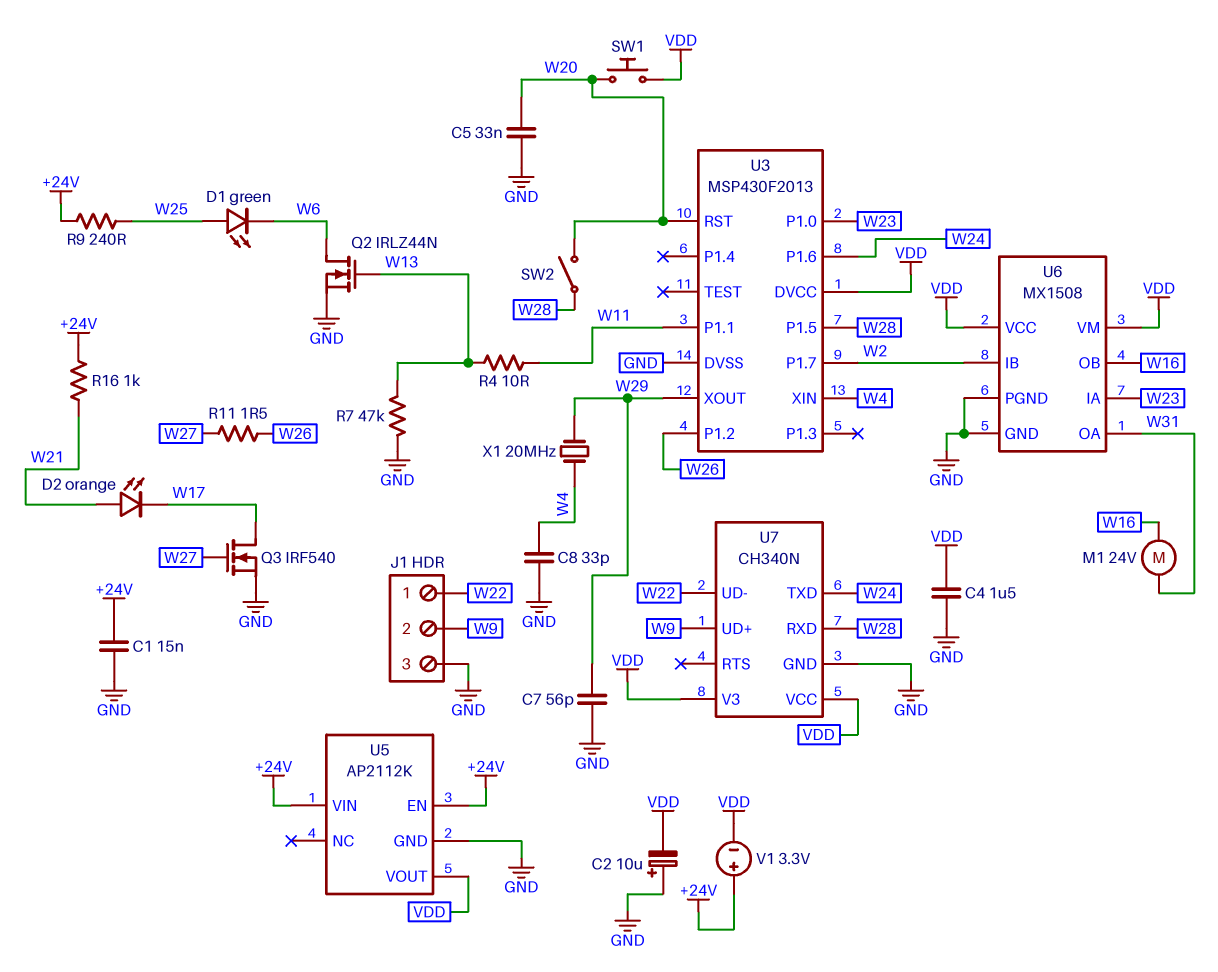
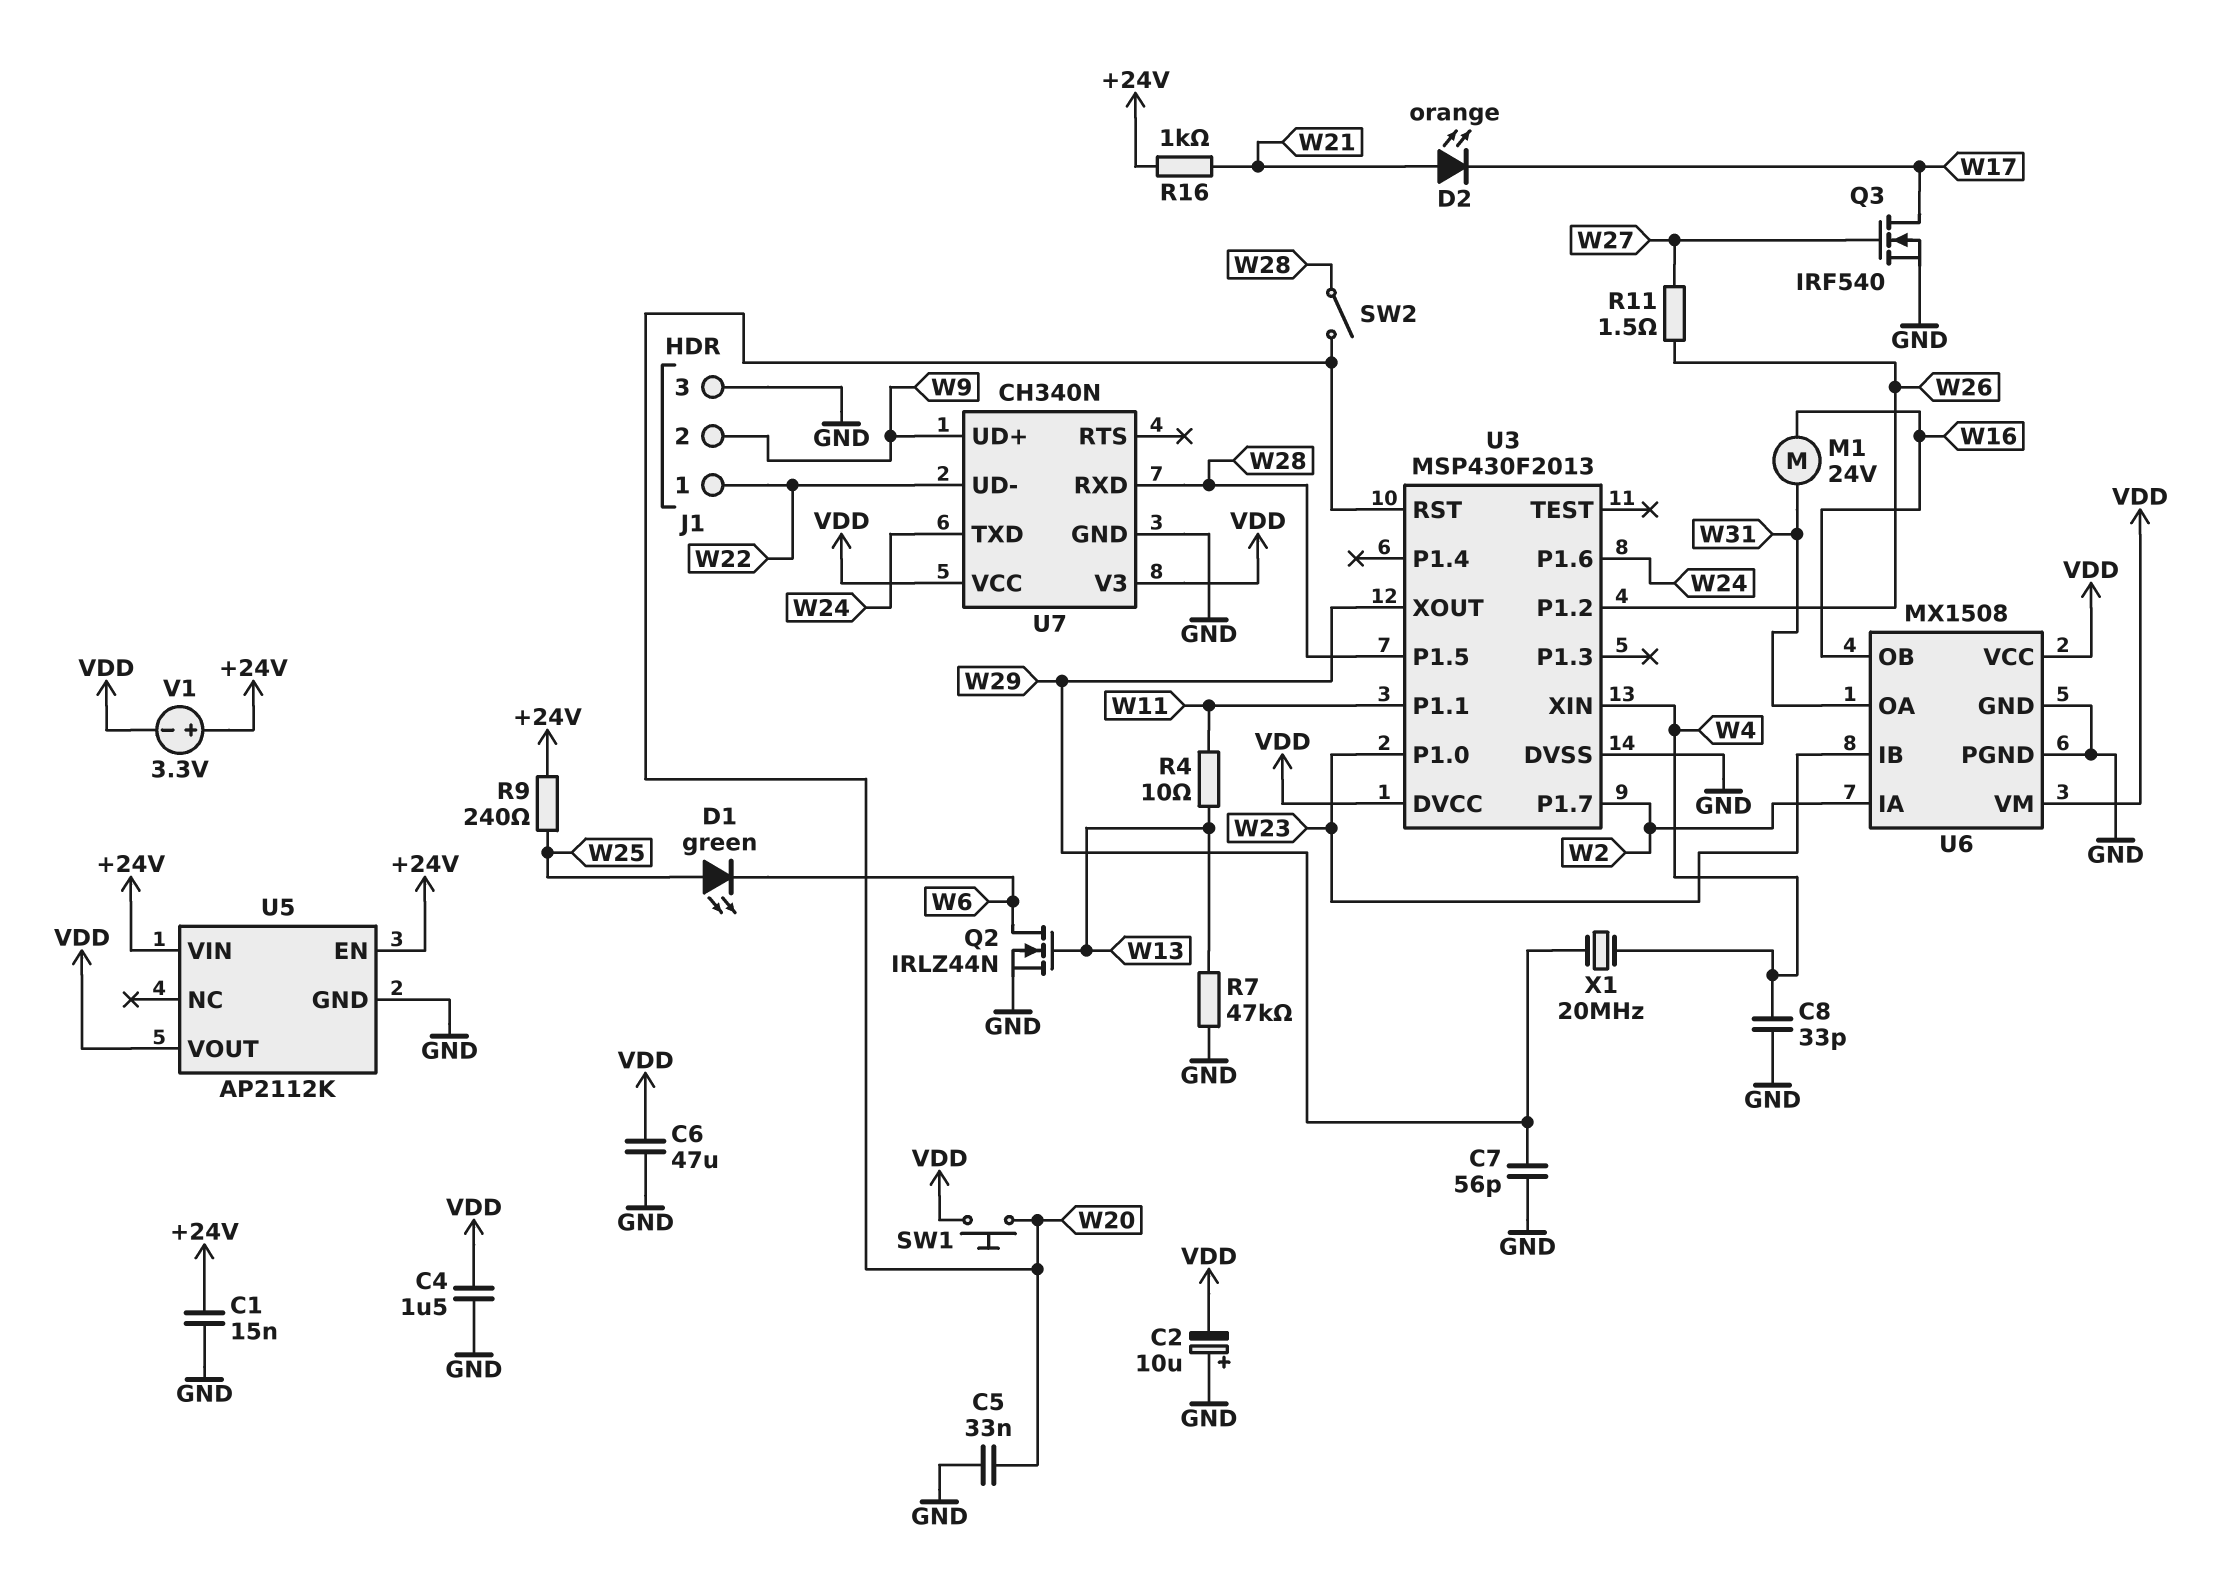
C6: none -> 47uF (GND, VDD)
U6 pin IA: W23 -> W2
U6 pin IB: W2 -> W23

